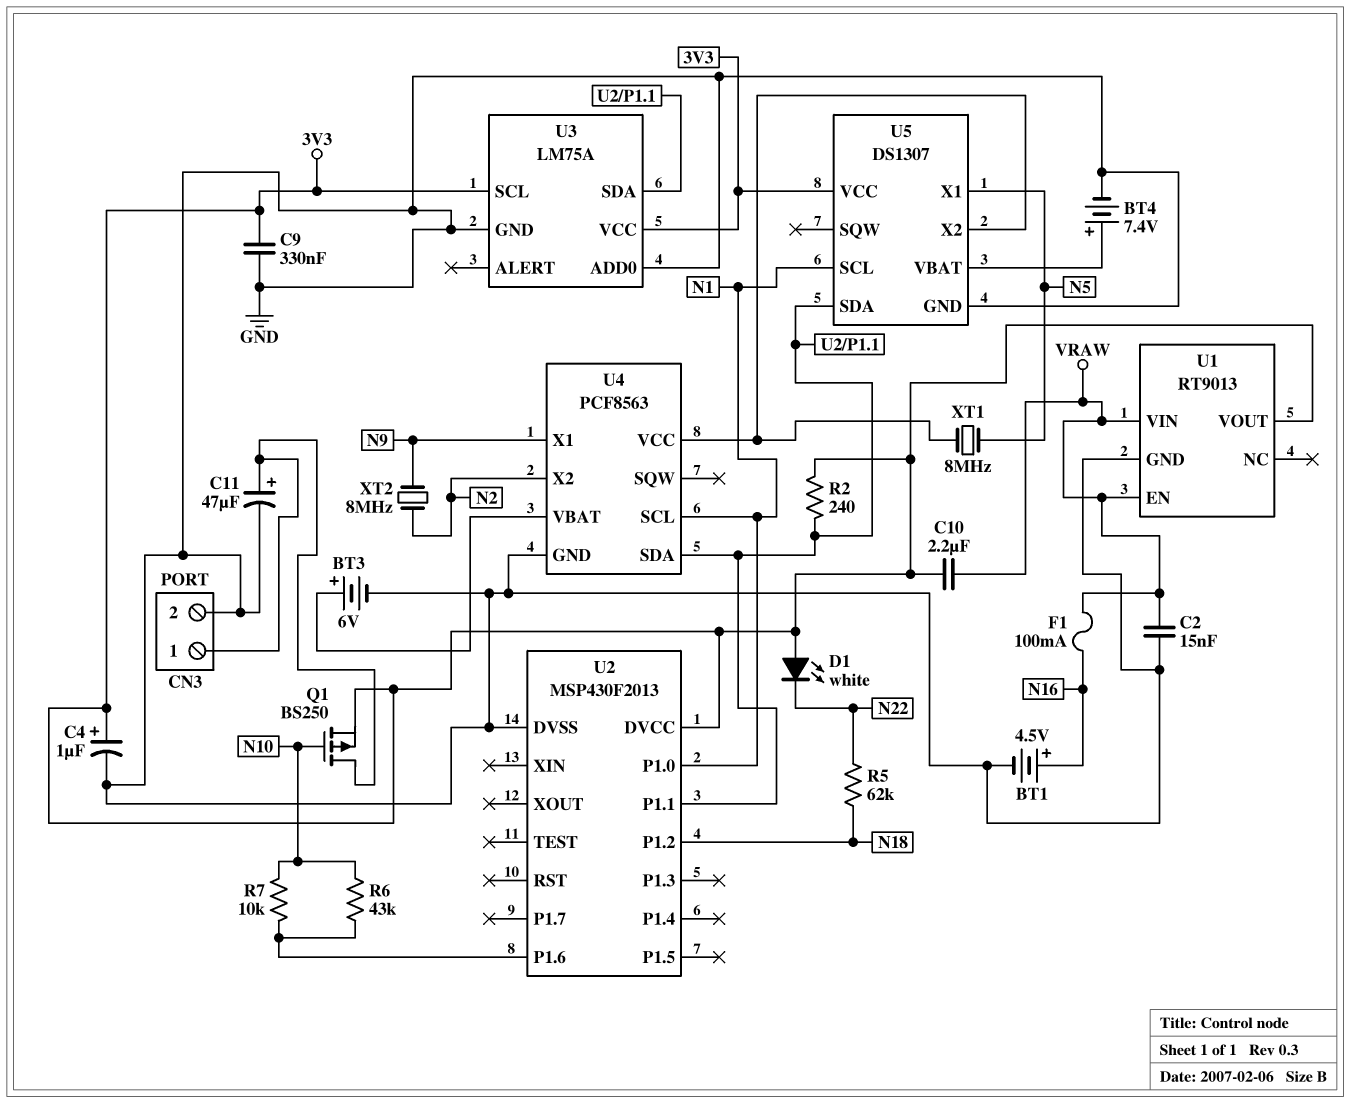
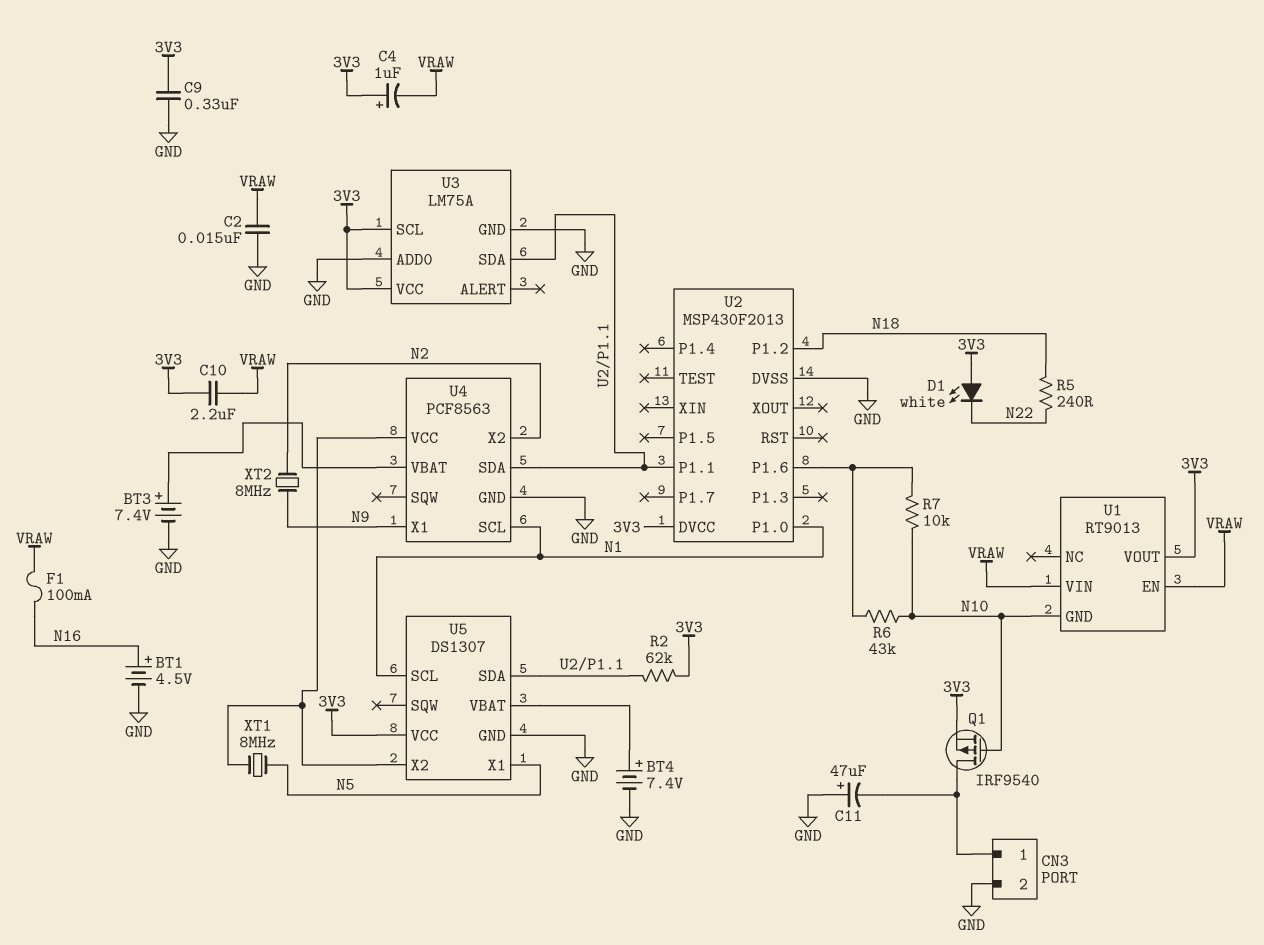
BT3: 6V (plus U4/VBAT, minus GND) -> 7.4V (plus U4/VBAT, minus GND)
C4: 1uF (plus 3V3, minus GND) -> 1uF (plus 3V3, minus VRAW)
C11: 47uF (plus CN3/1, minus GND) -> 47uF (plus GND, minus CN3/1)
Q1: PMOS BS250 (G N10, D CN3/1, S 3V3) -> PMOS IRF9540 (G N10, D CN3/1, S 3V3)
R2: 240 (3V3, U2/P1.1) -> 62k (3V3, U2/P1.1)
R5: 62k (N18, N22) -> 240 (N18, N22)
U1 pin GND: GND -> N10

